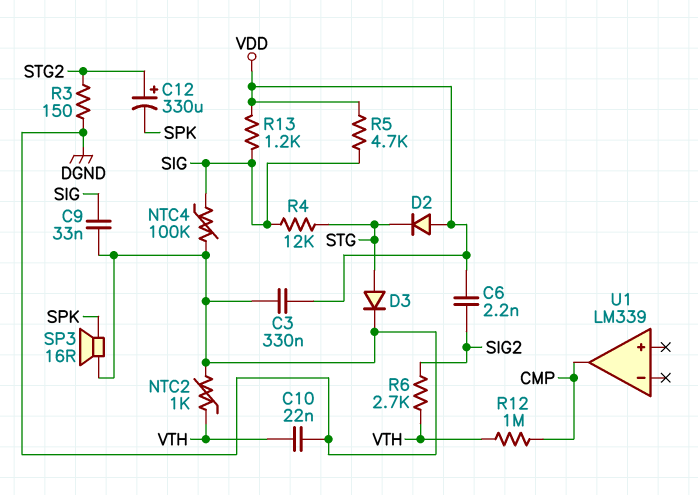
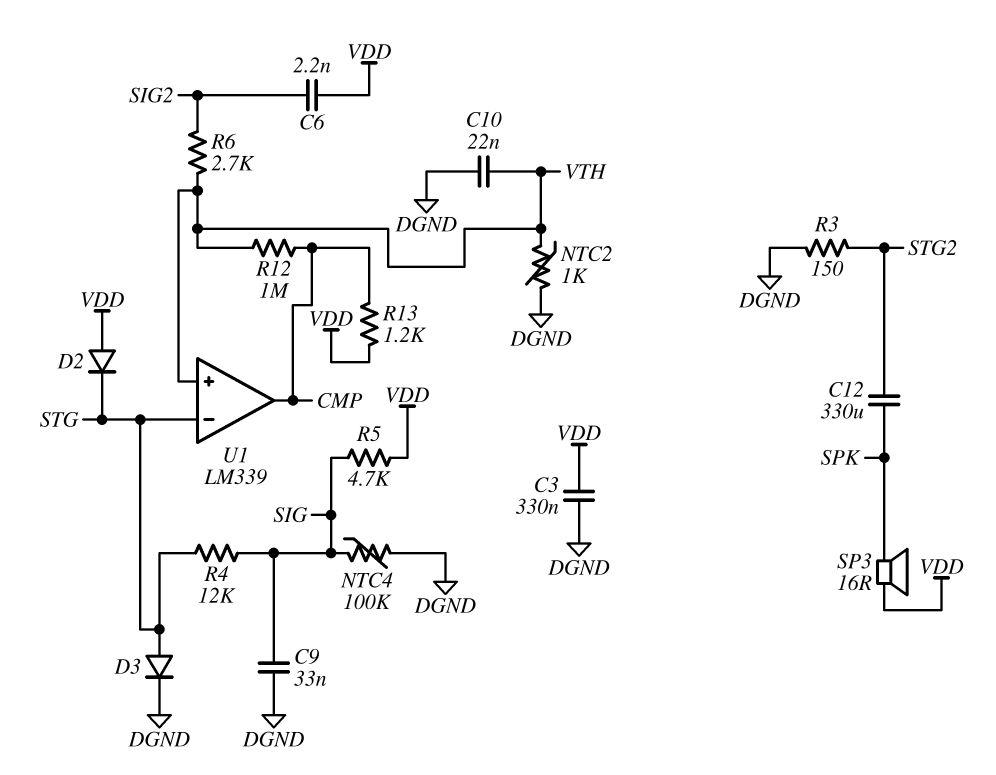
C12: 330uF (plus STG2, minus SPK) -> 330uF (SPK, STG2)
R13: 1.2k (SIG, VDD) -> 1.2k (CMP, VDD)
SP3: speaker 16R (DGND, SPK) -> speaker 16R (SPK, VDD)
U1 pin in+: none -> VTH
U1 pin in-: none -> STG

